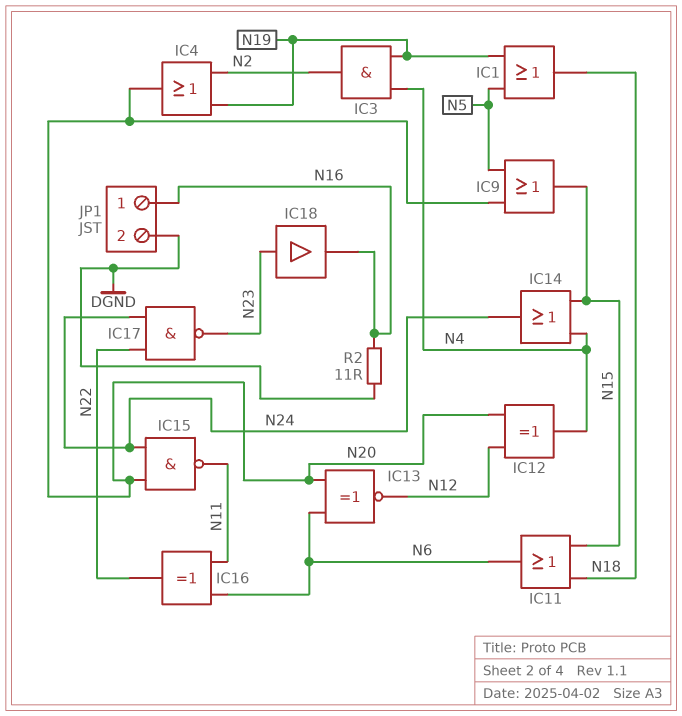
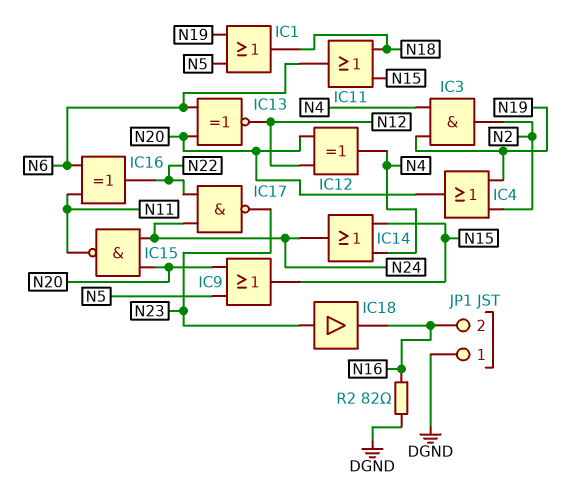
JP1 pin 1: N16 -> DGND
JP1 pin 2: DGND -> N16
R2: 11 (DGND, N16) -> 82 (DGND, N16)

